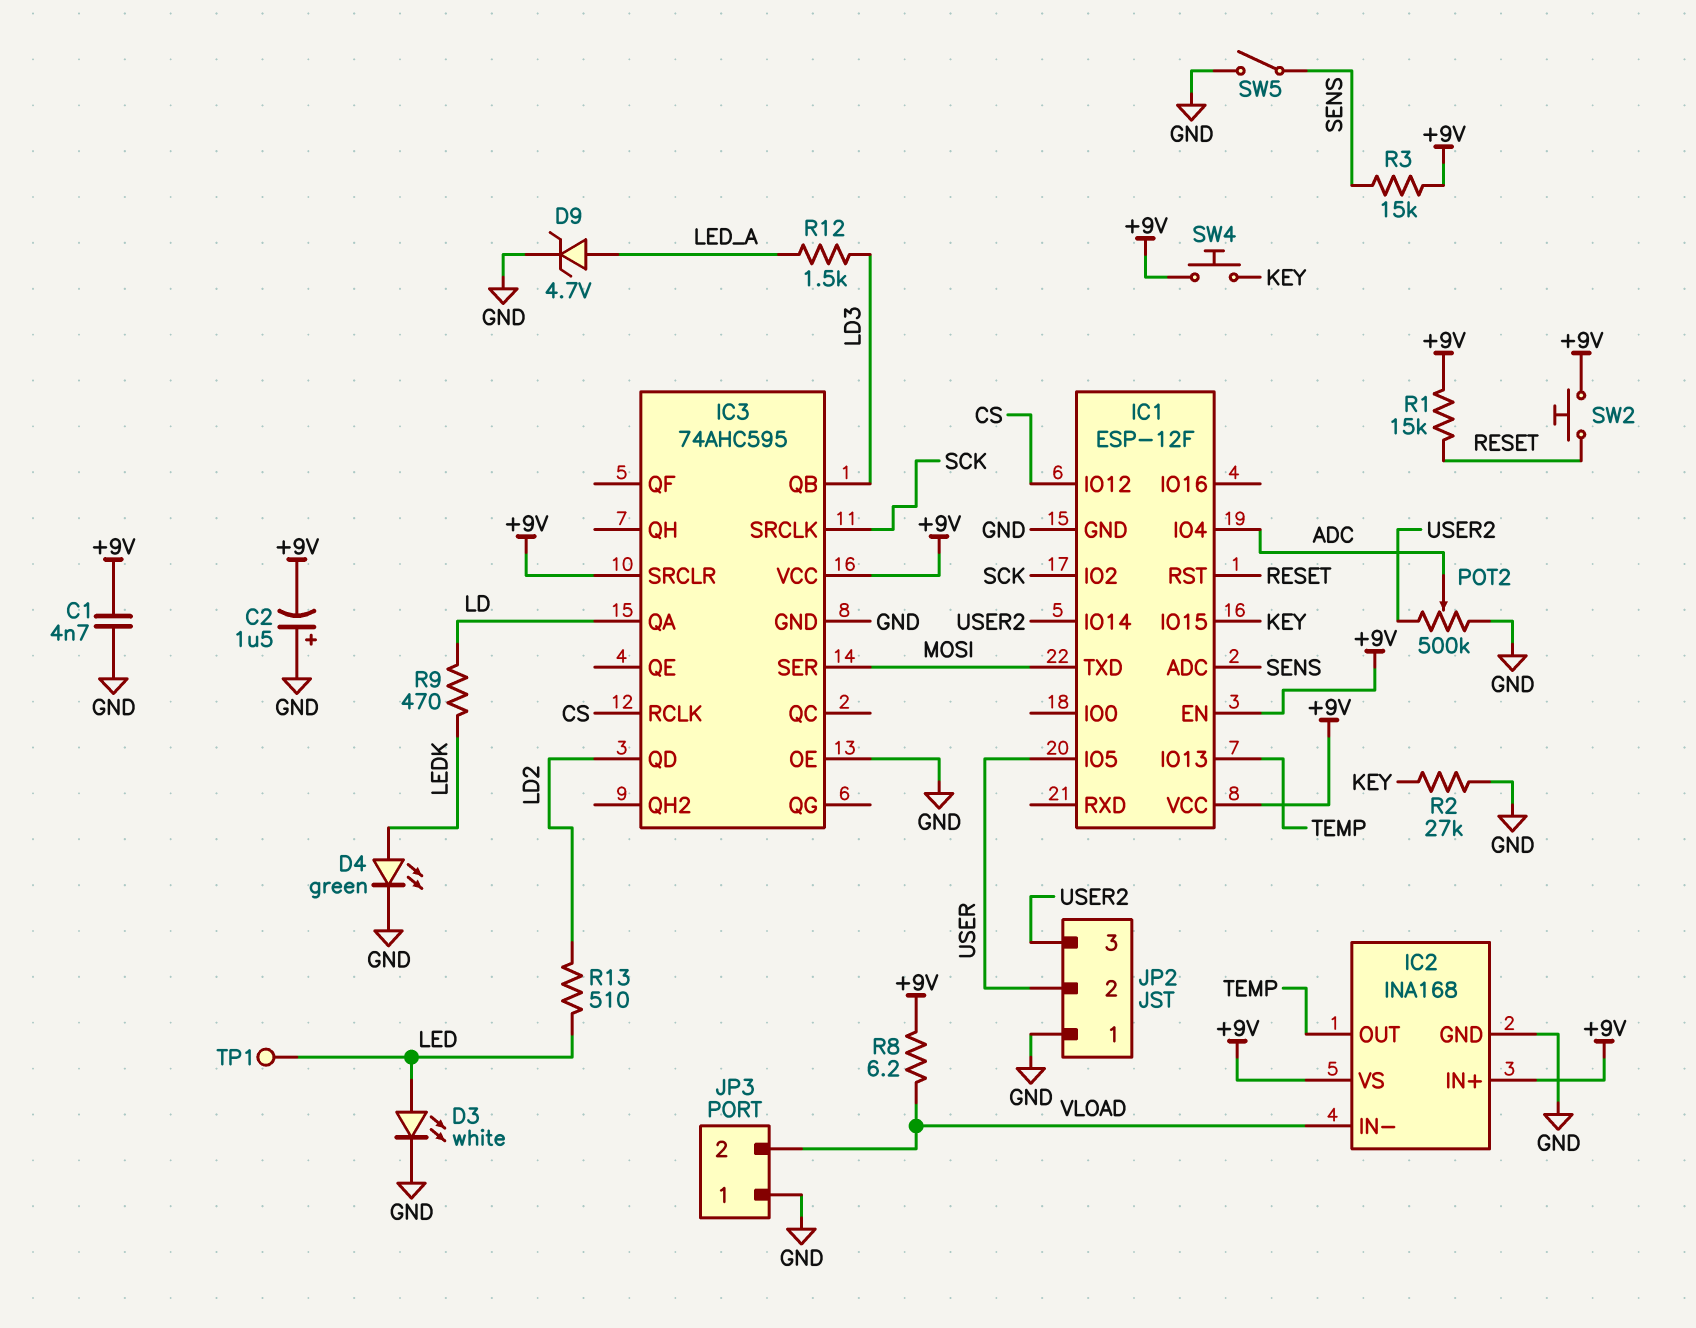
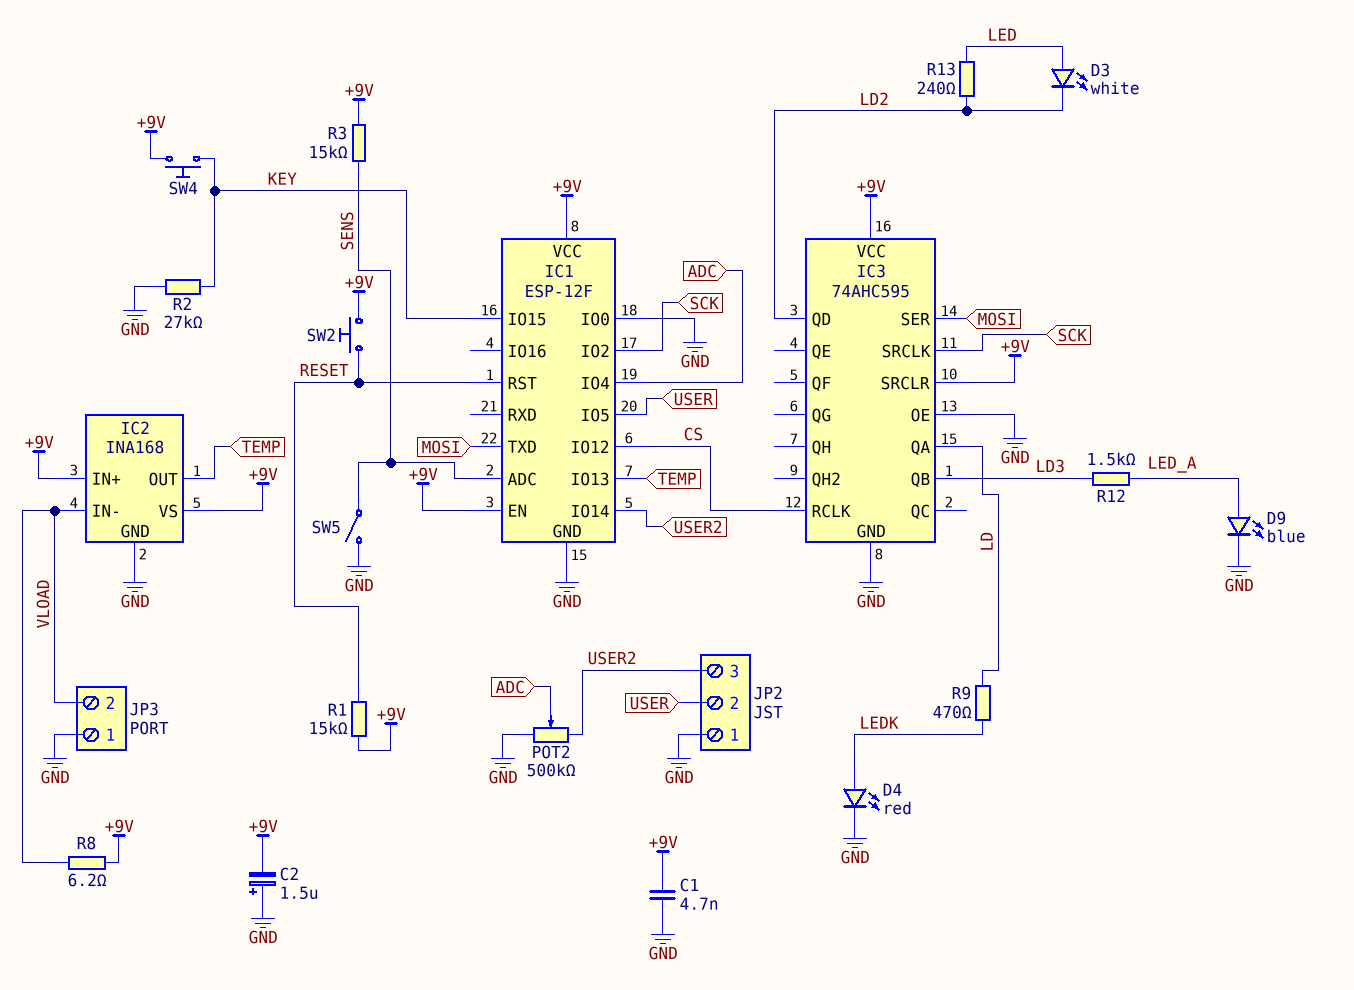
D3: LED white (A LED, K GND) -> LED white (A LED, K LD2)
D4: LED green (A LEDK, K GND) -> LED red (A LEDK, K GND)
D9: zener 4.7V (A LED_A, K GND) -> LED blue (A LED_A, K GND)
IC1 pin IO0: none -> GND
R13: 510 (LD2, LED) -> 240 (LD2, LED)
TP1: test point (LED) -> none

